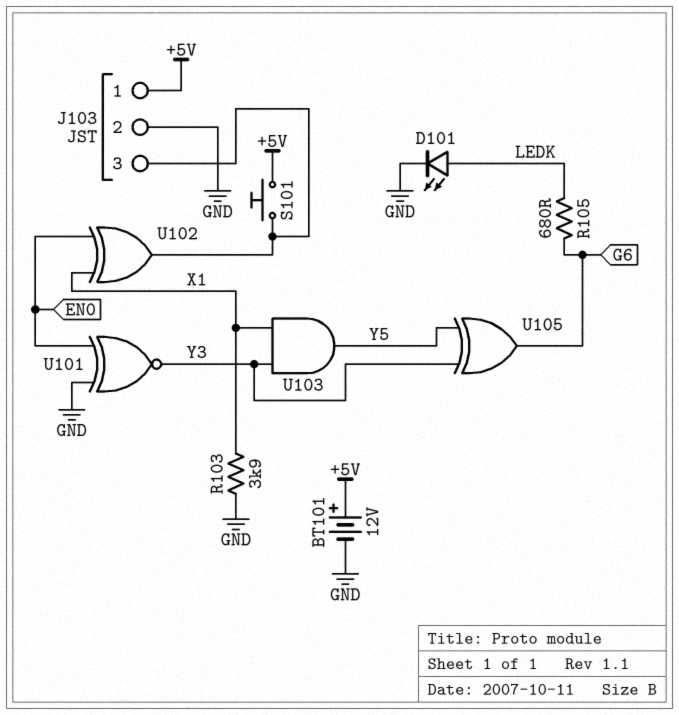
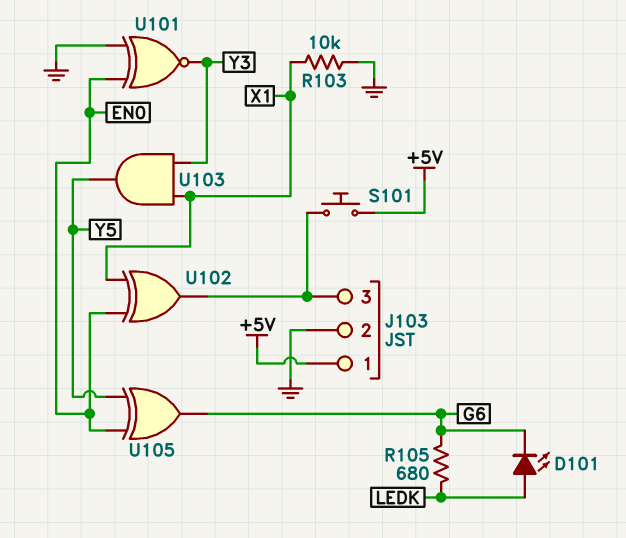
BT101: 12V (plus +5V, minus GND) -> none
D101: LED (A LEDK, K GND) -> LED (A LEDK, K G6)
R103: 3.9k (GND, X1) -> 10k (GND, X1)
U105: XOR (in Y3, in Y5, out G6) -> XOR (in EN0, in Y5, out G6)

